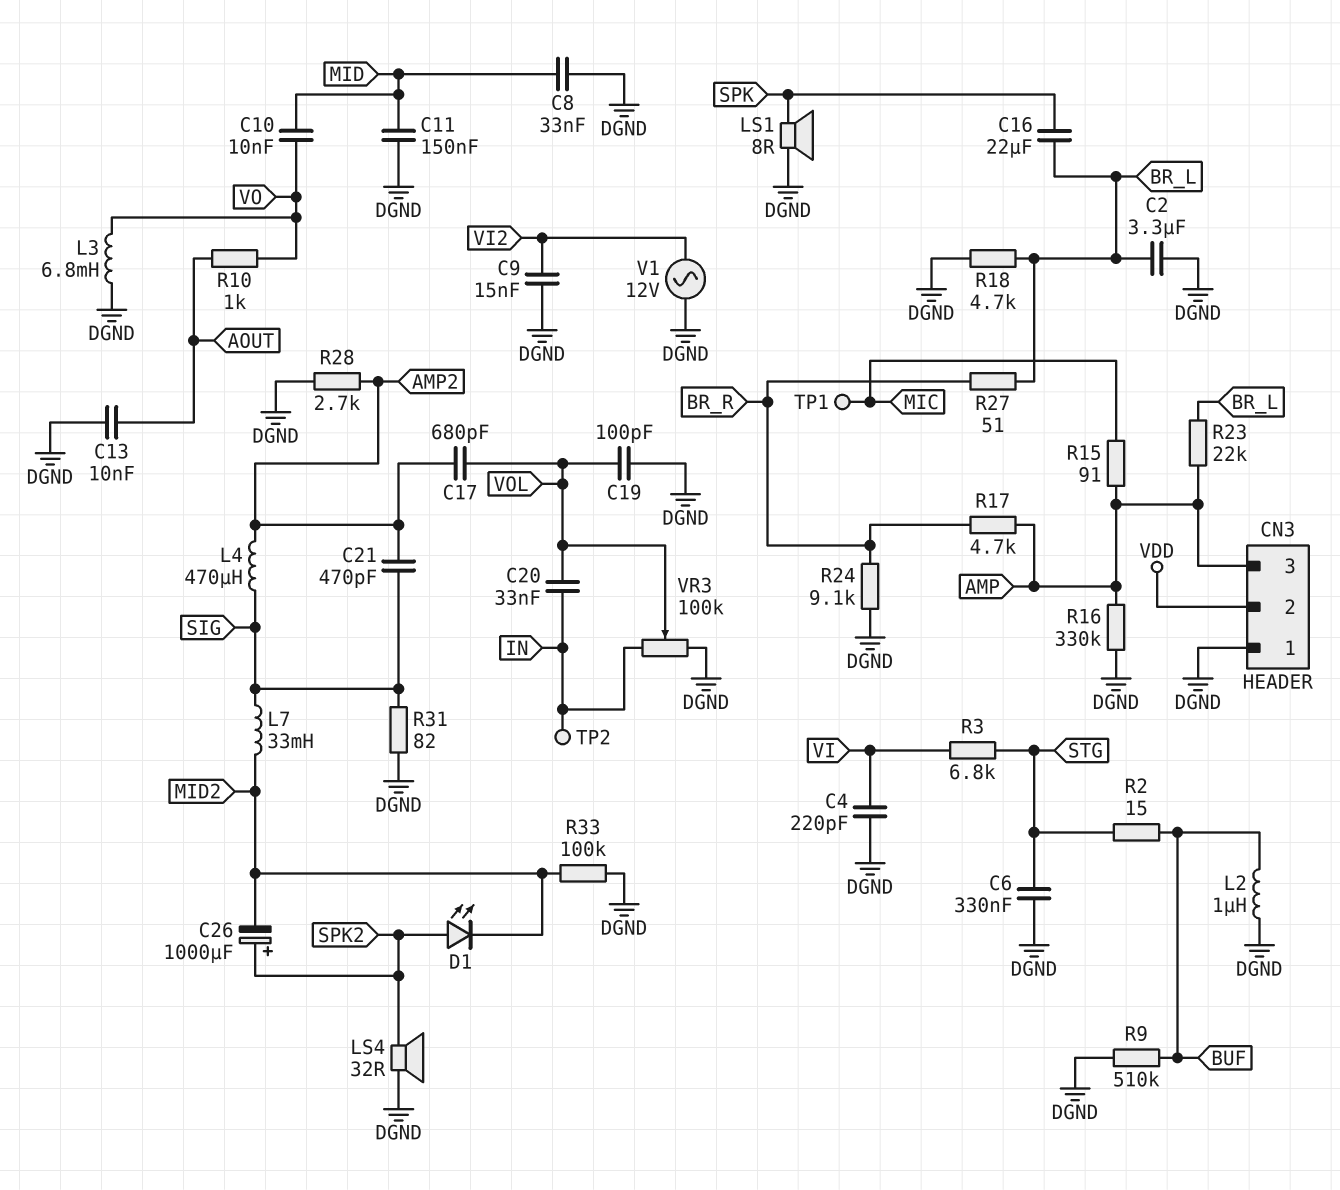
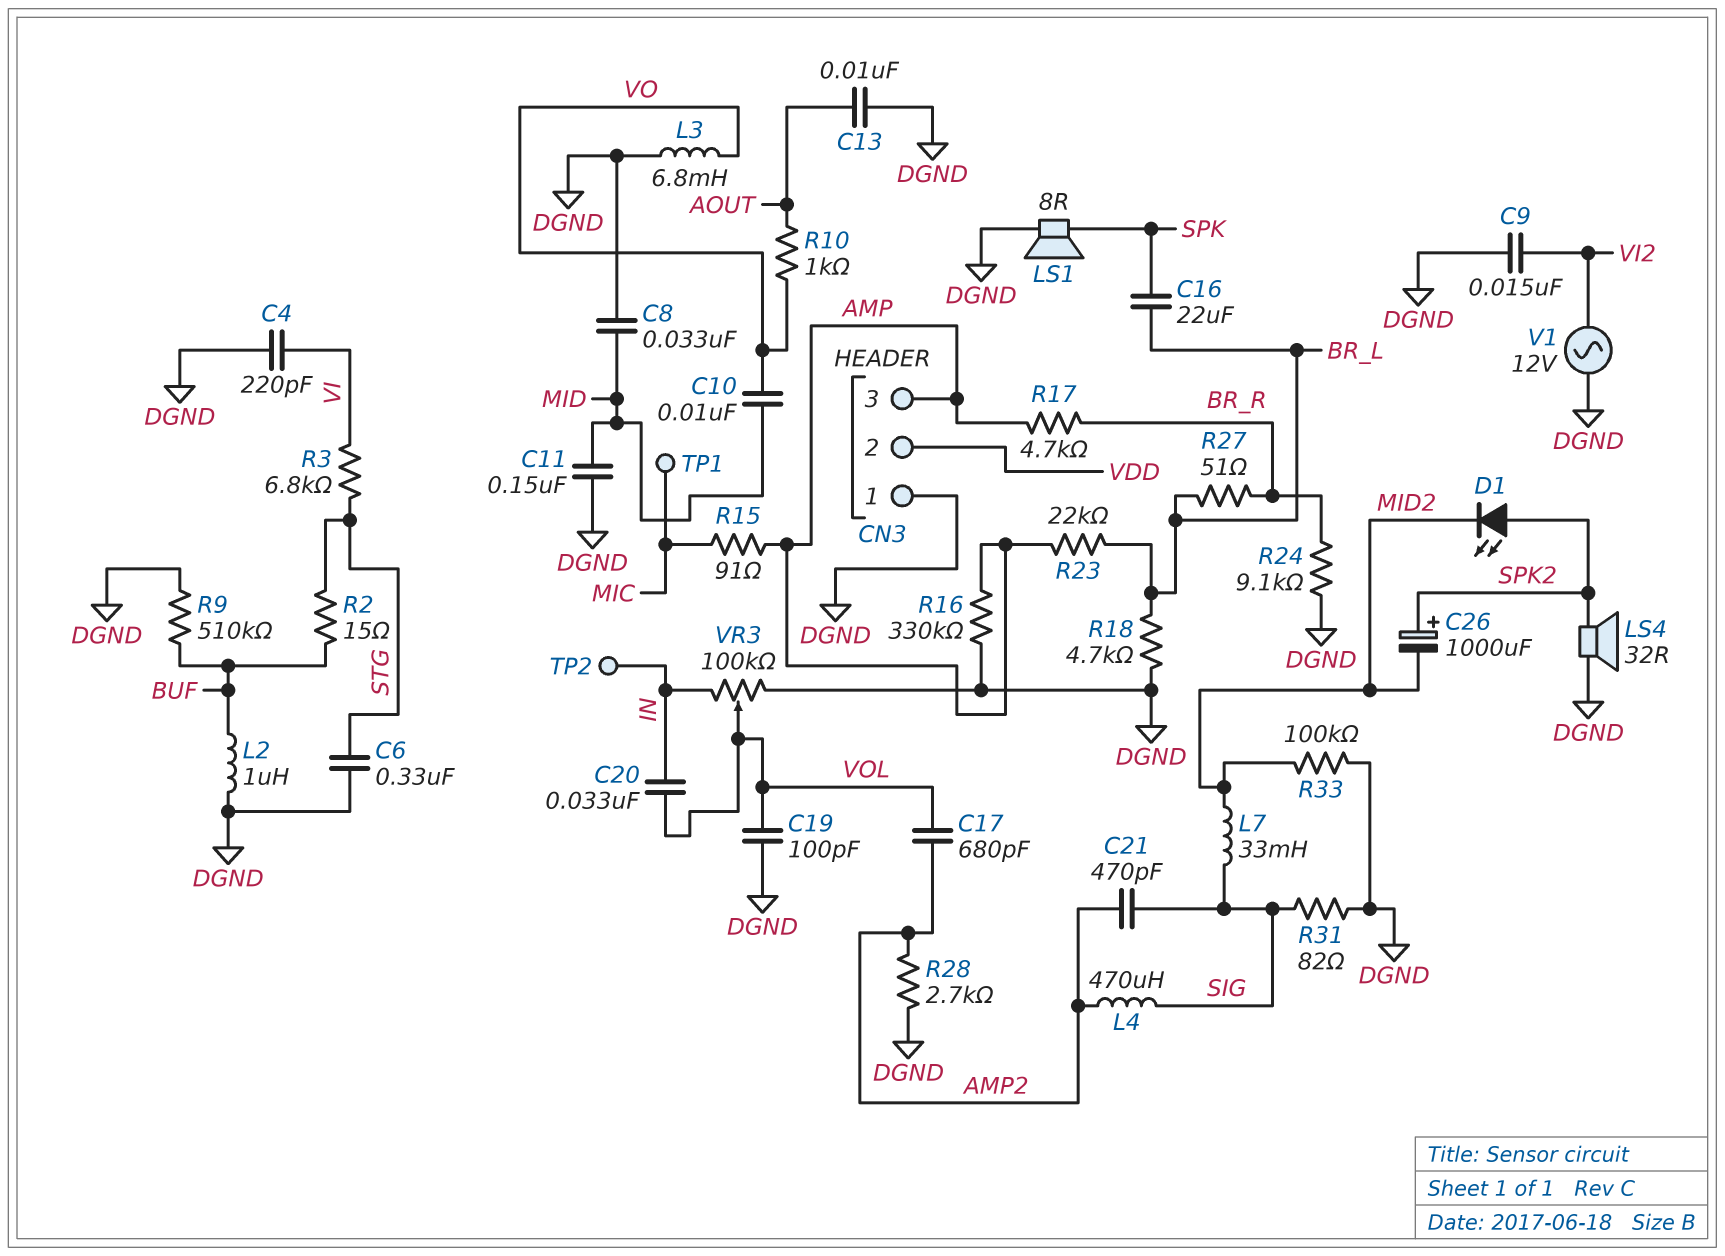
C2: 3.3uF (BR_L, DGND) -> none

